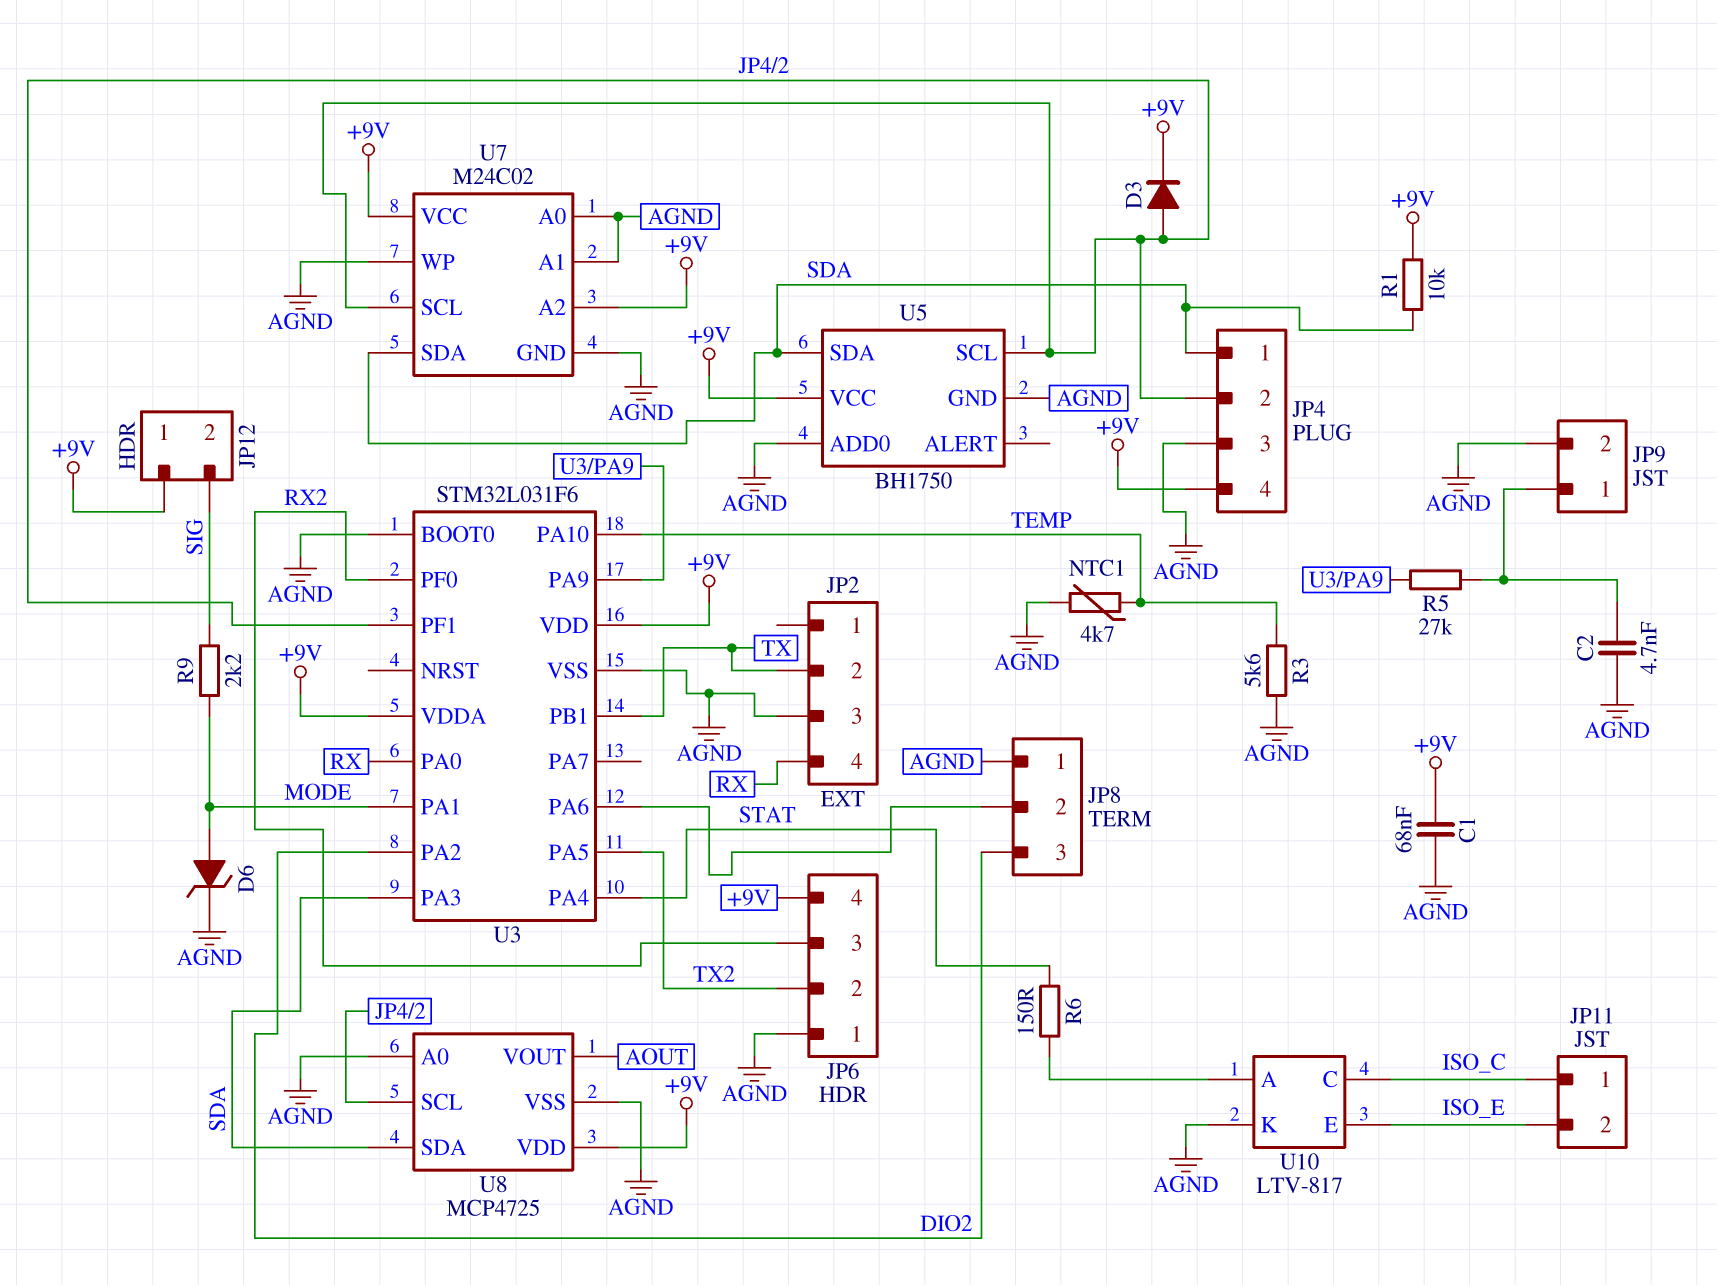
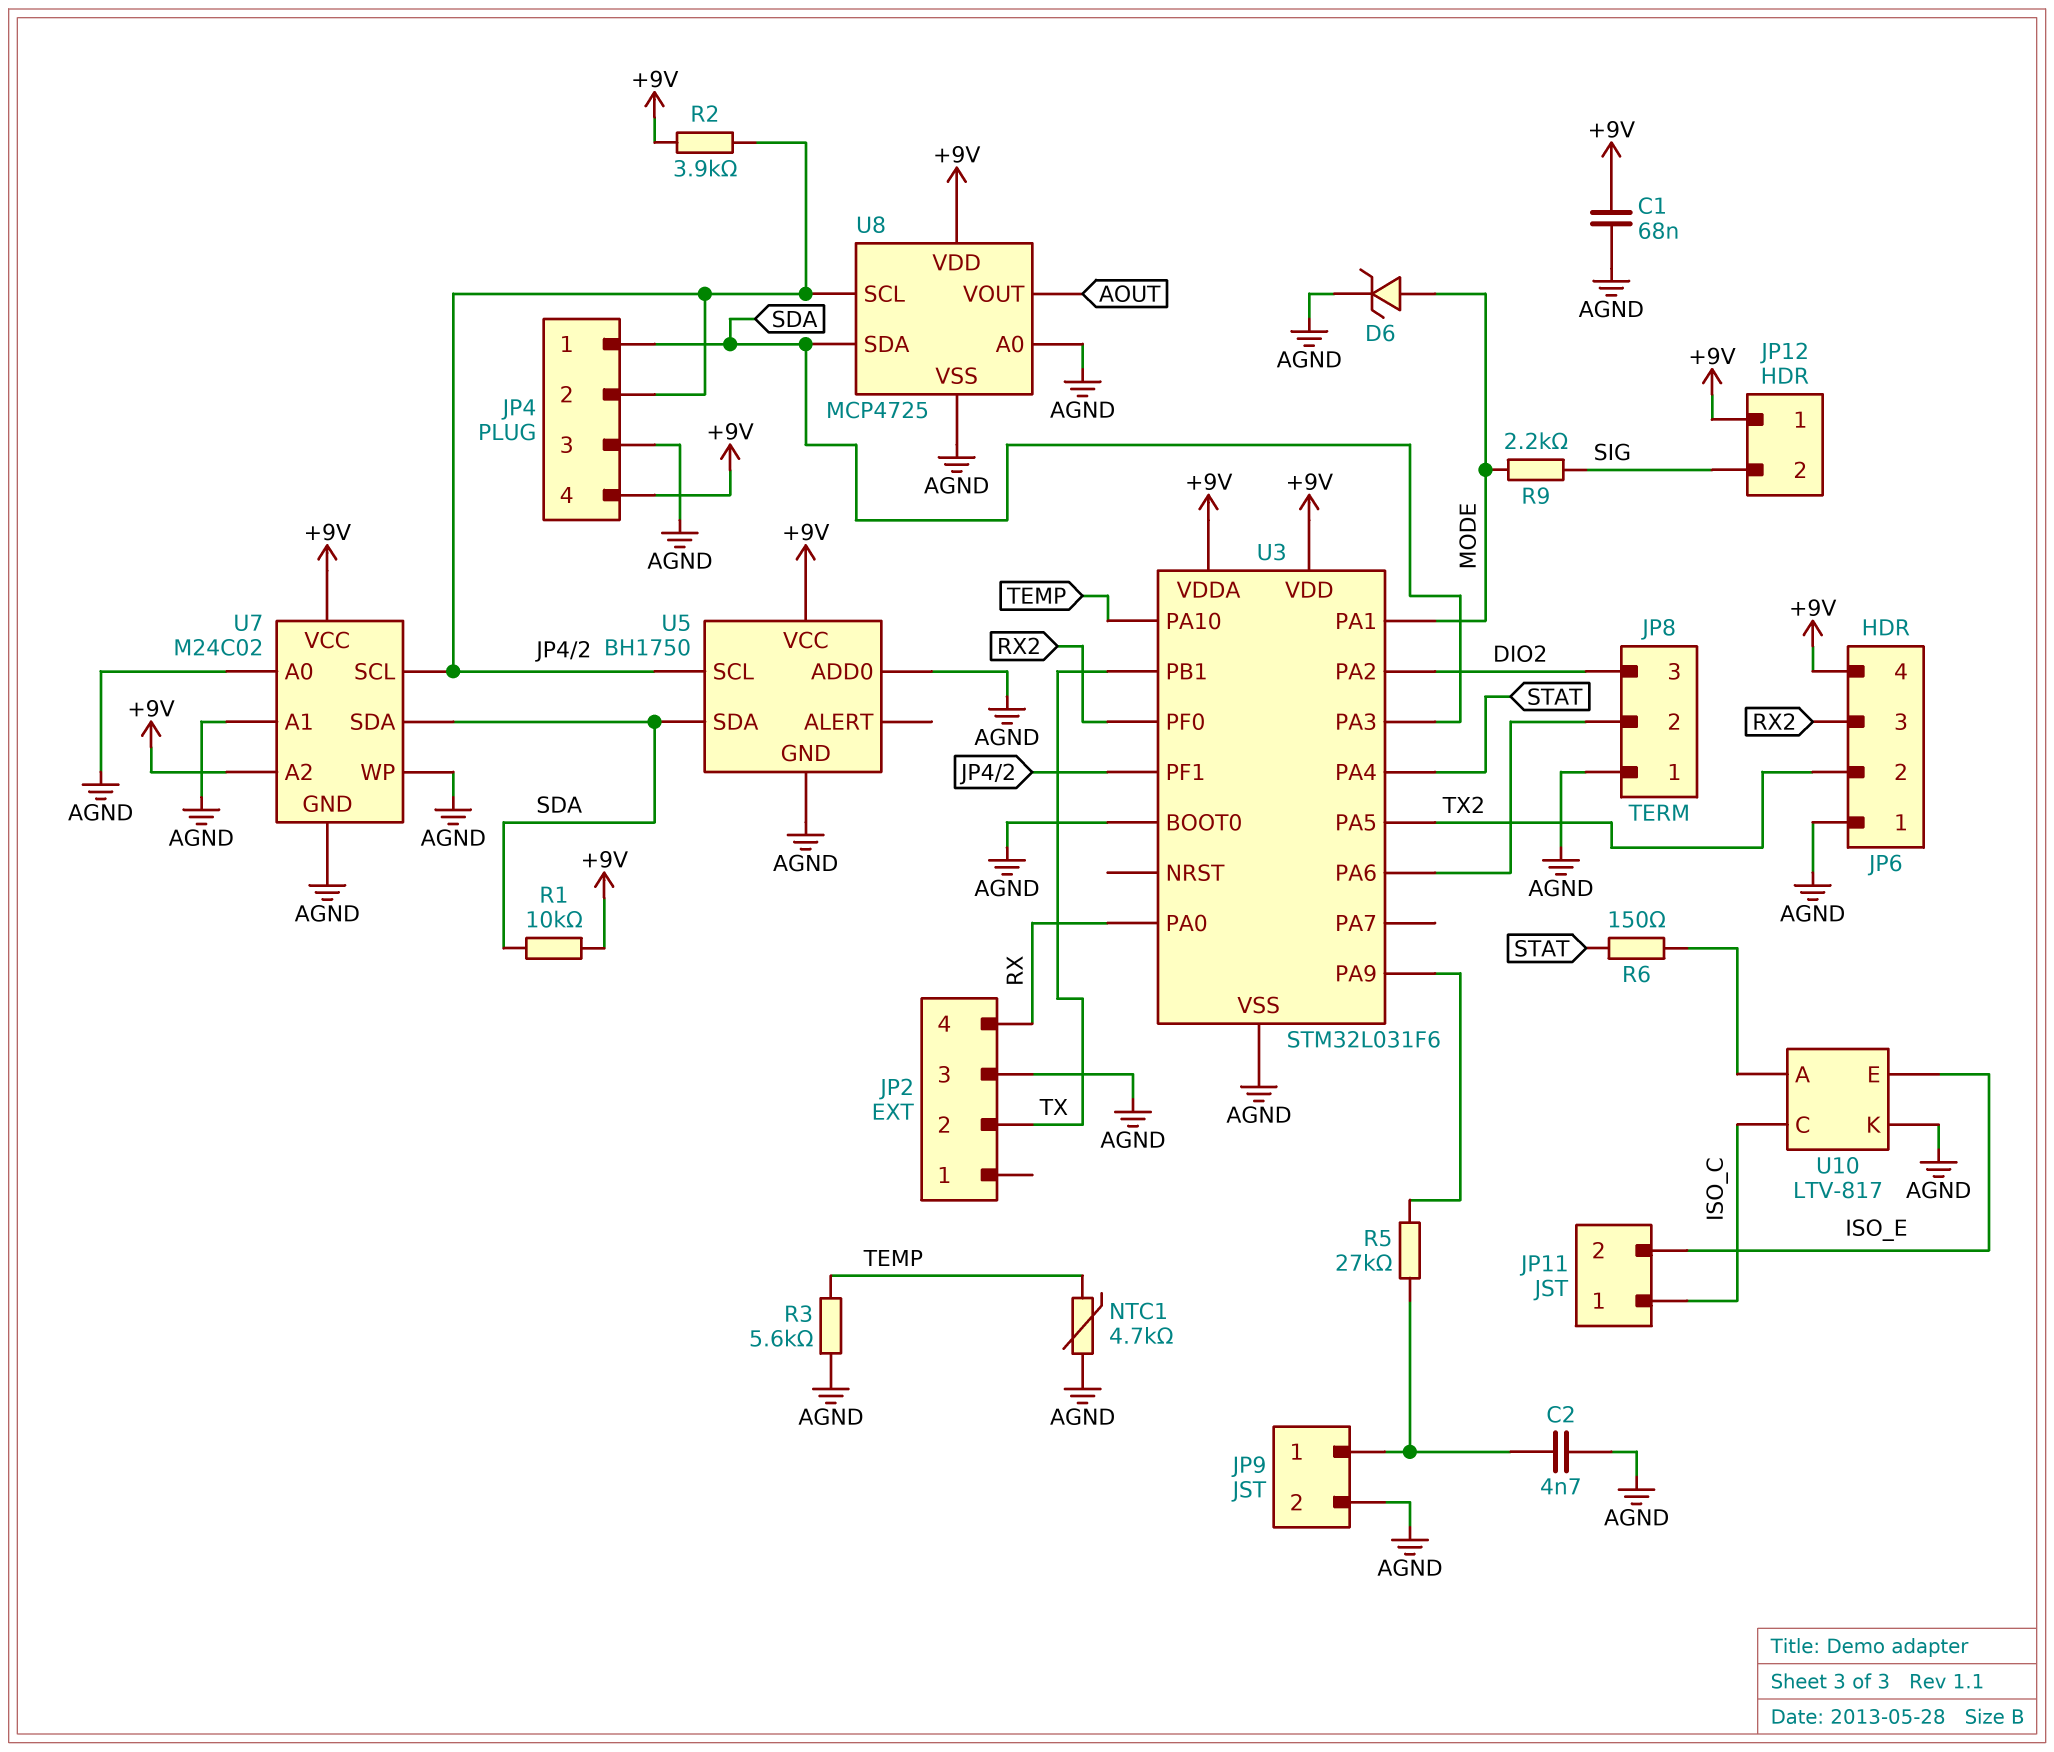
D3: diode (A JP4/2, K +9V) -> none
R2: none -> 3.9k (+9V, JP4/2)

